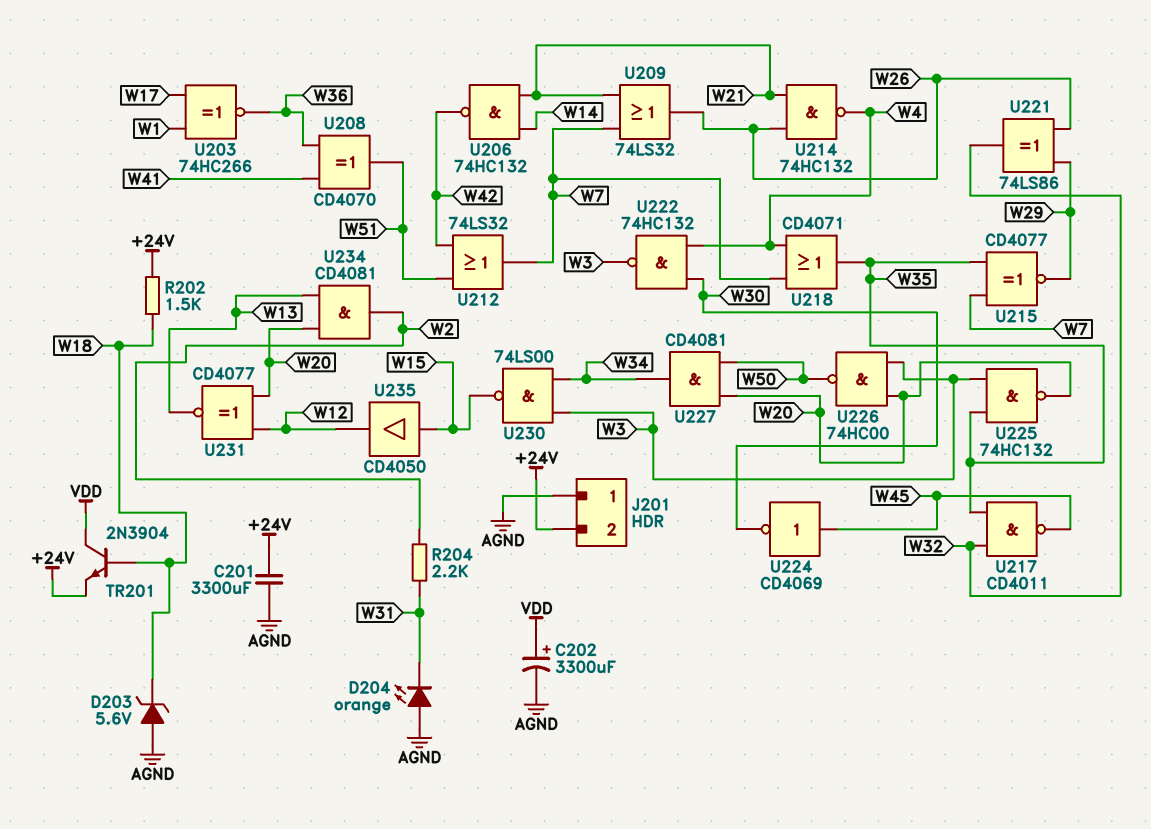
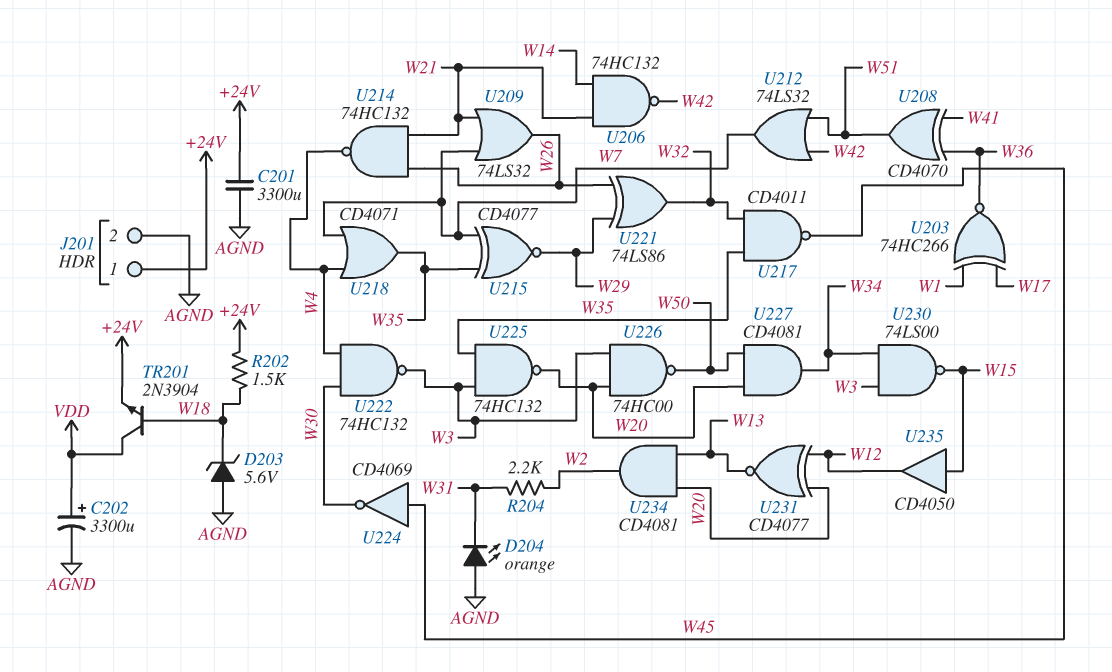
J201 pin 1: AGND -> +24V
J201 pin 2: +24V -> AGND

